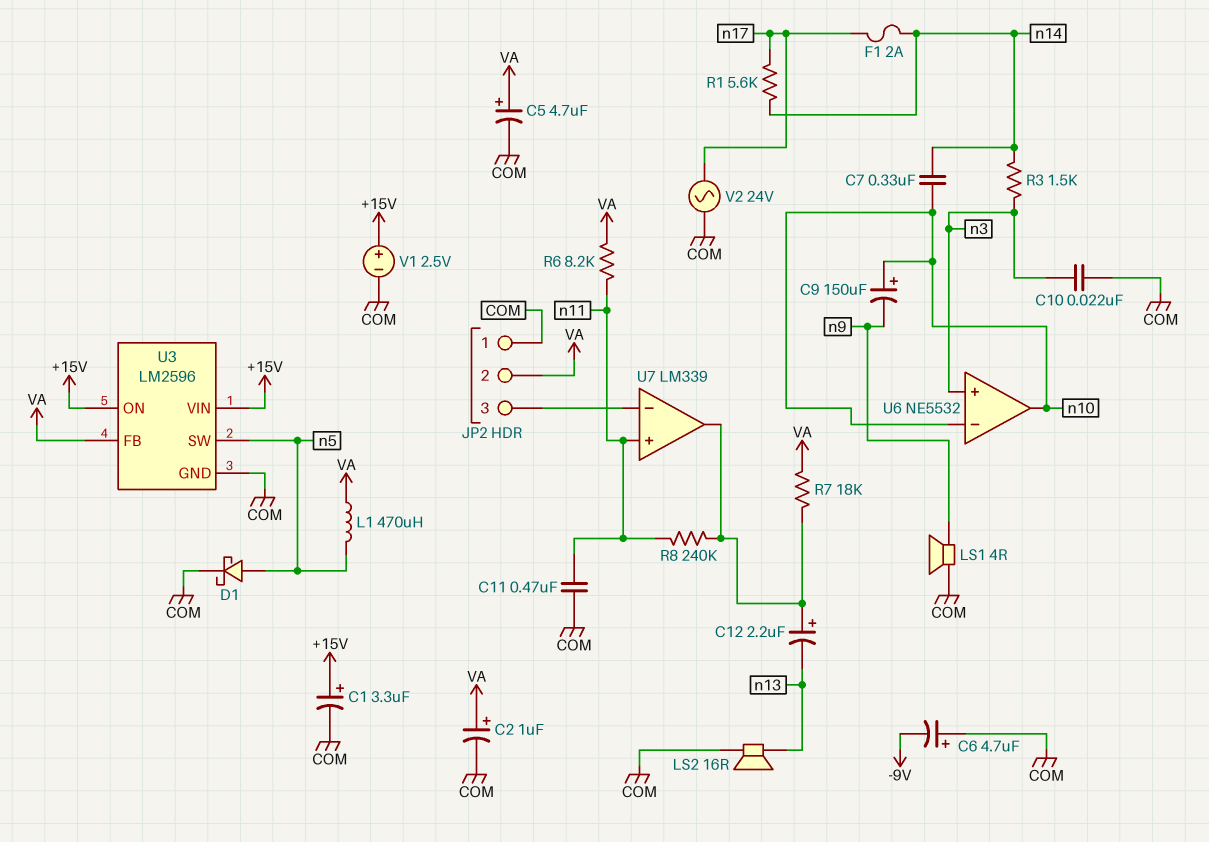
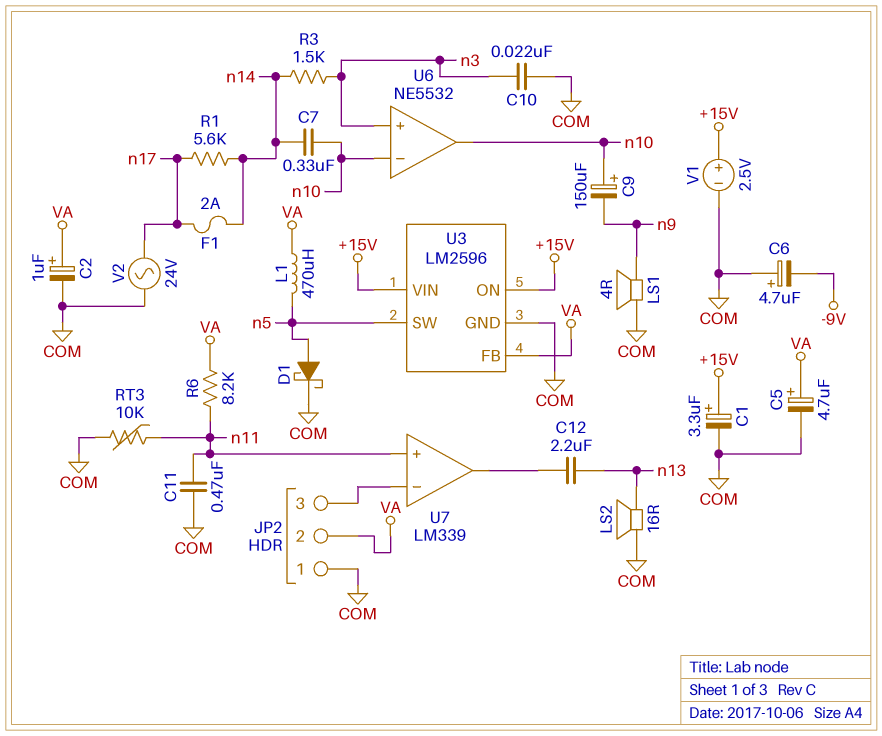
C12: 2.2uF (plus U7/out, minus n13) -> 2.2uF (U7/out, n13)
R7: 18k (U7/out, VA) -> none
R8: 240k (U7/out, n11) -> none
RT3: none -> 10k (COM, n11)

